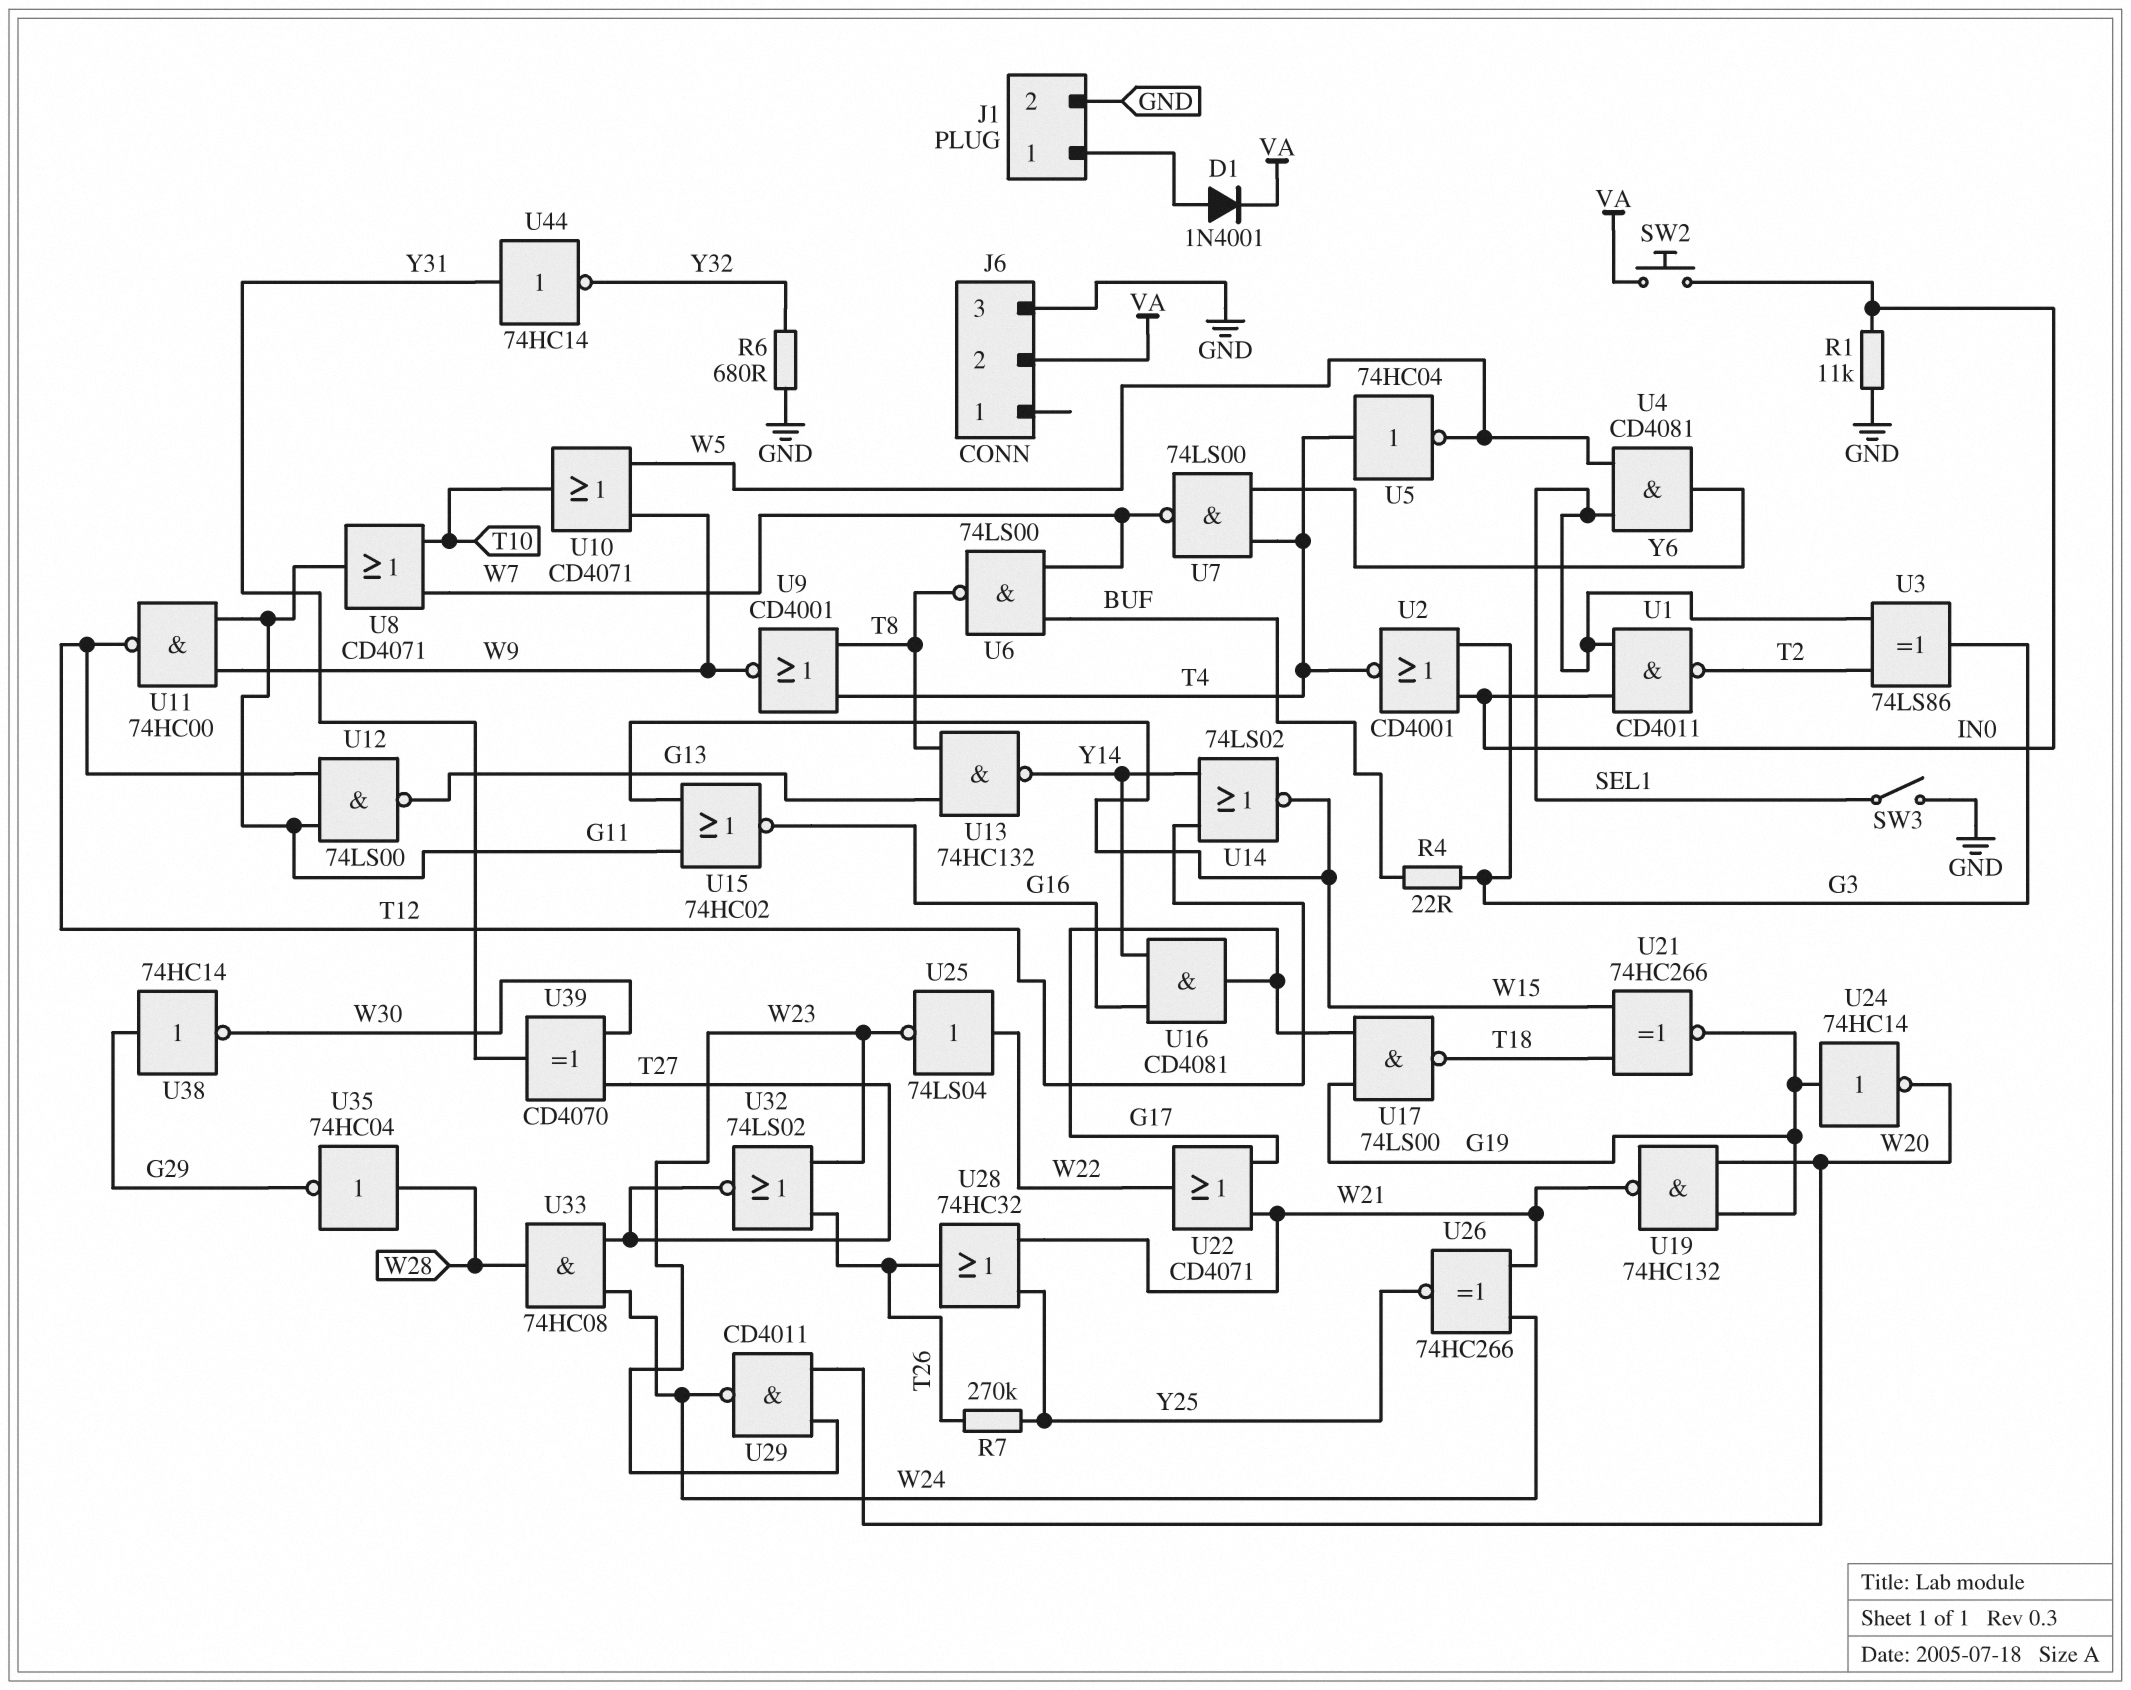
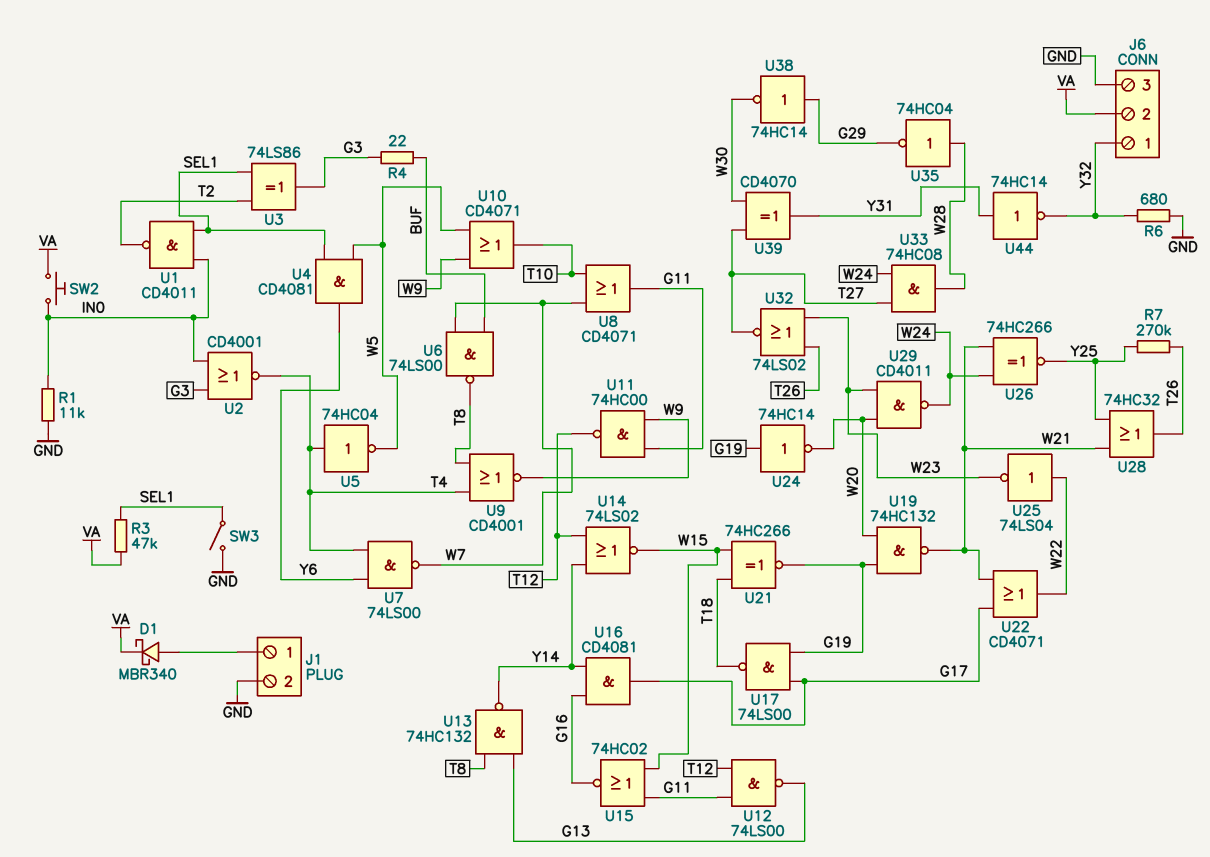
D1: diode 1N4001 (A J1/1, K VA) -> schottky MBR340 (A J1/1, K VA)
J6 pin 1: none -> Y32
R3: none -> 47k (SEL1, VA)

